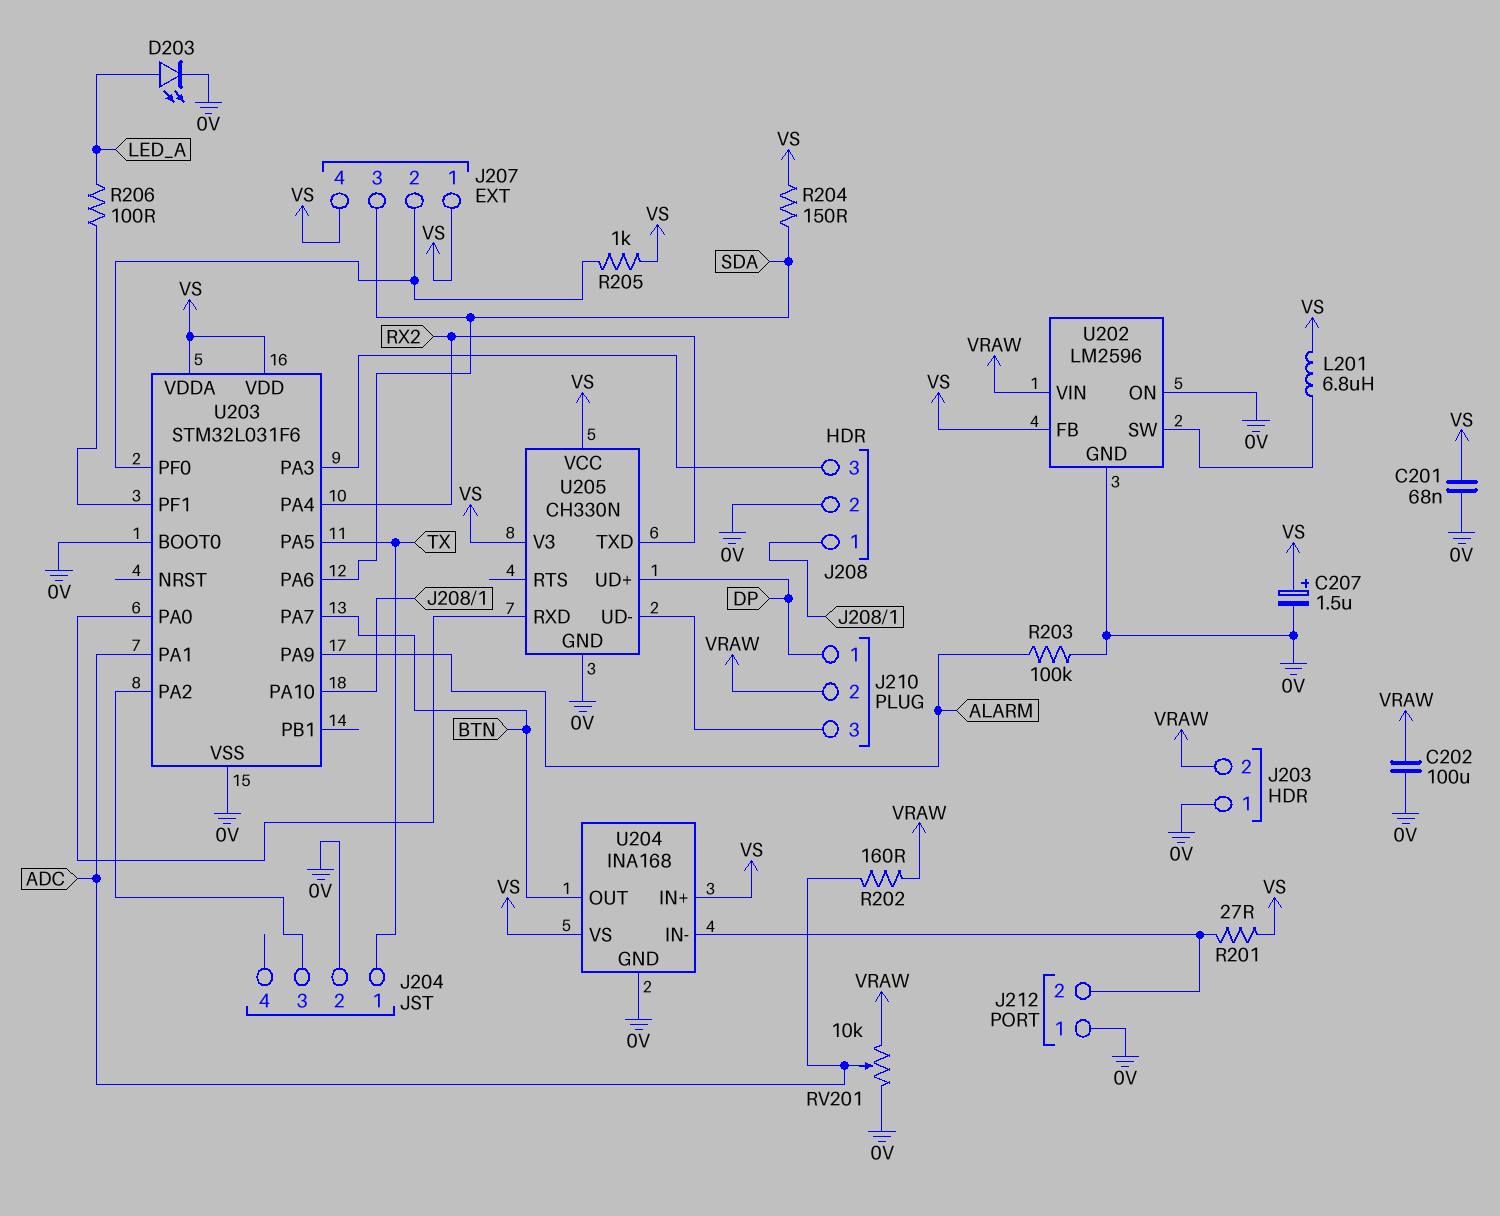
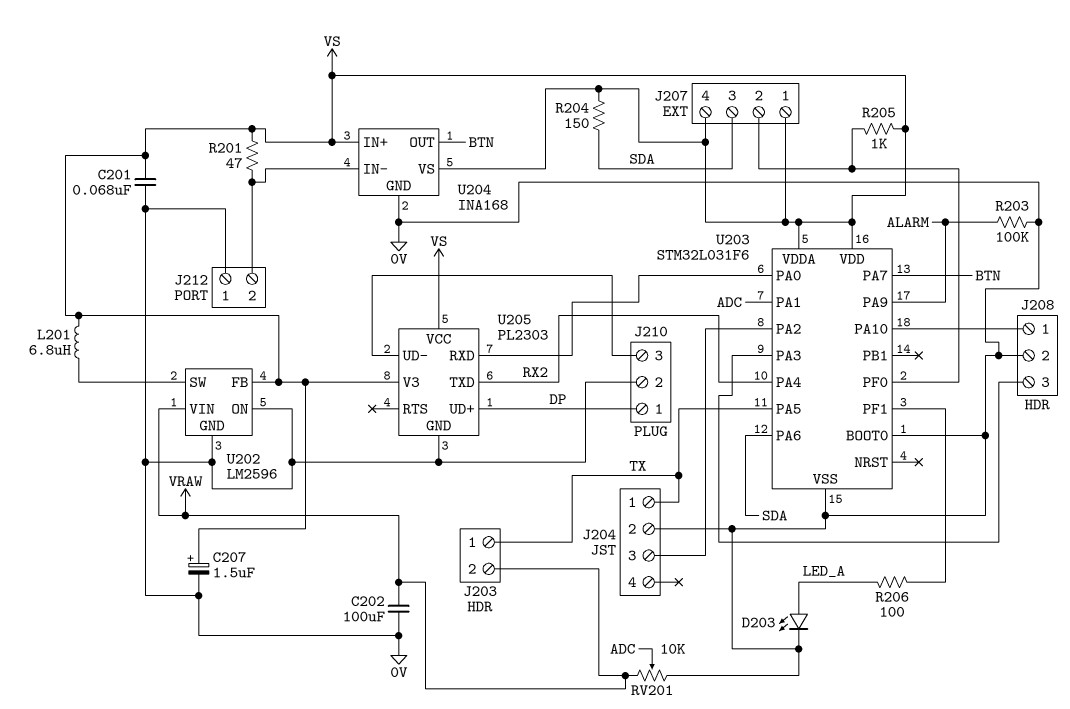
J203 pin 1: 0V -> TX
J210 pin 2: VRAW -> 0V
R201: 27 (J212/2, VS) -> 47 (J212/2, VS)
R202: 160 (ADC, VRAW) -> none
U205: CH330N -> PL2303

